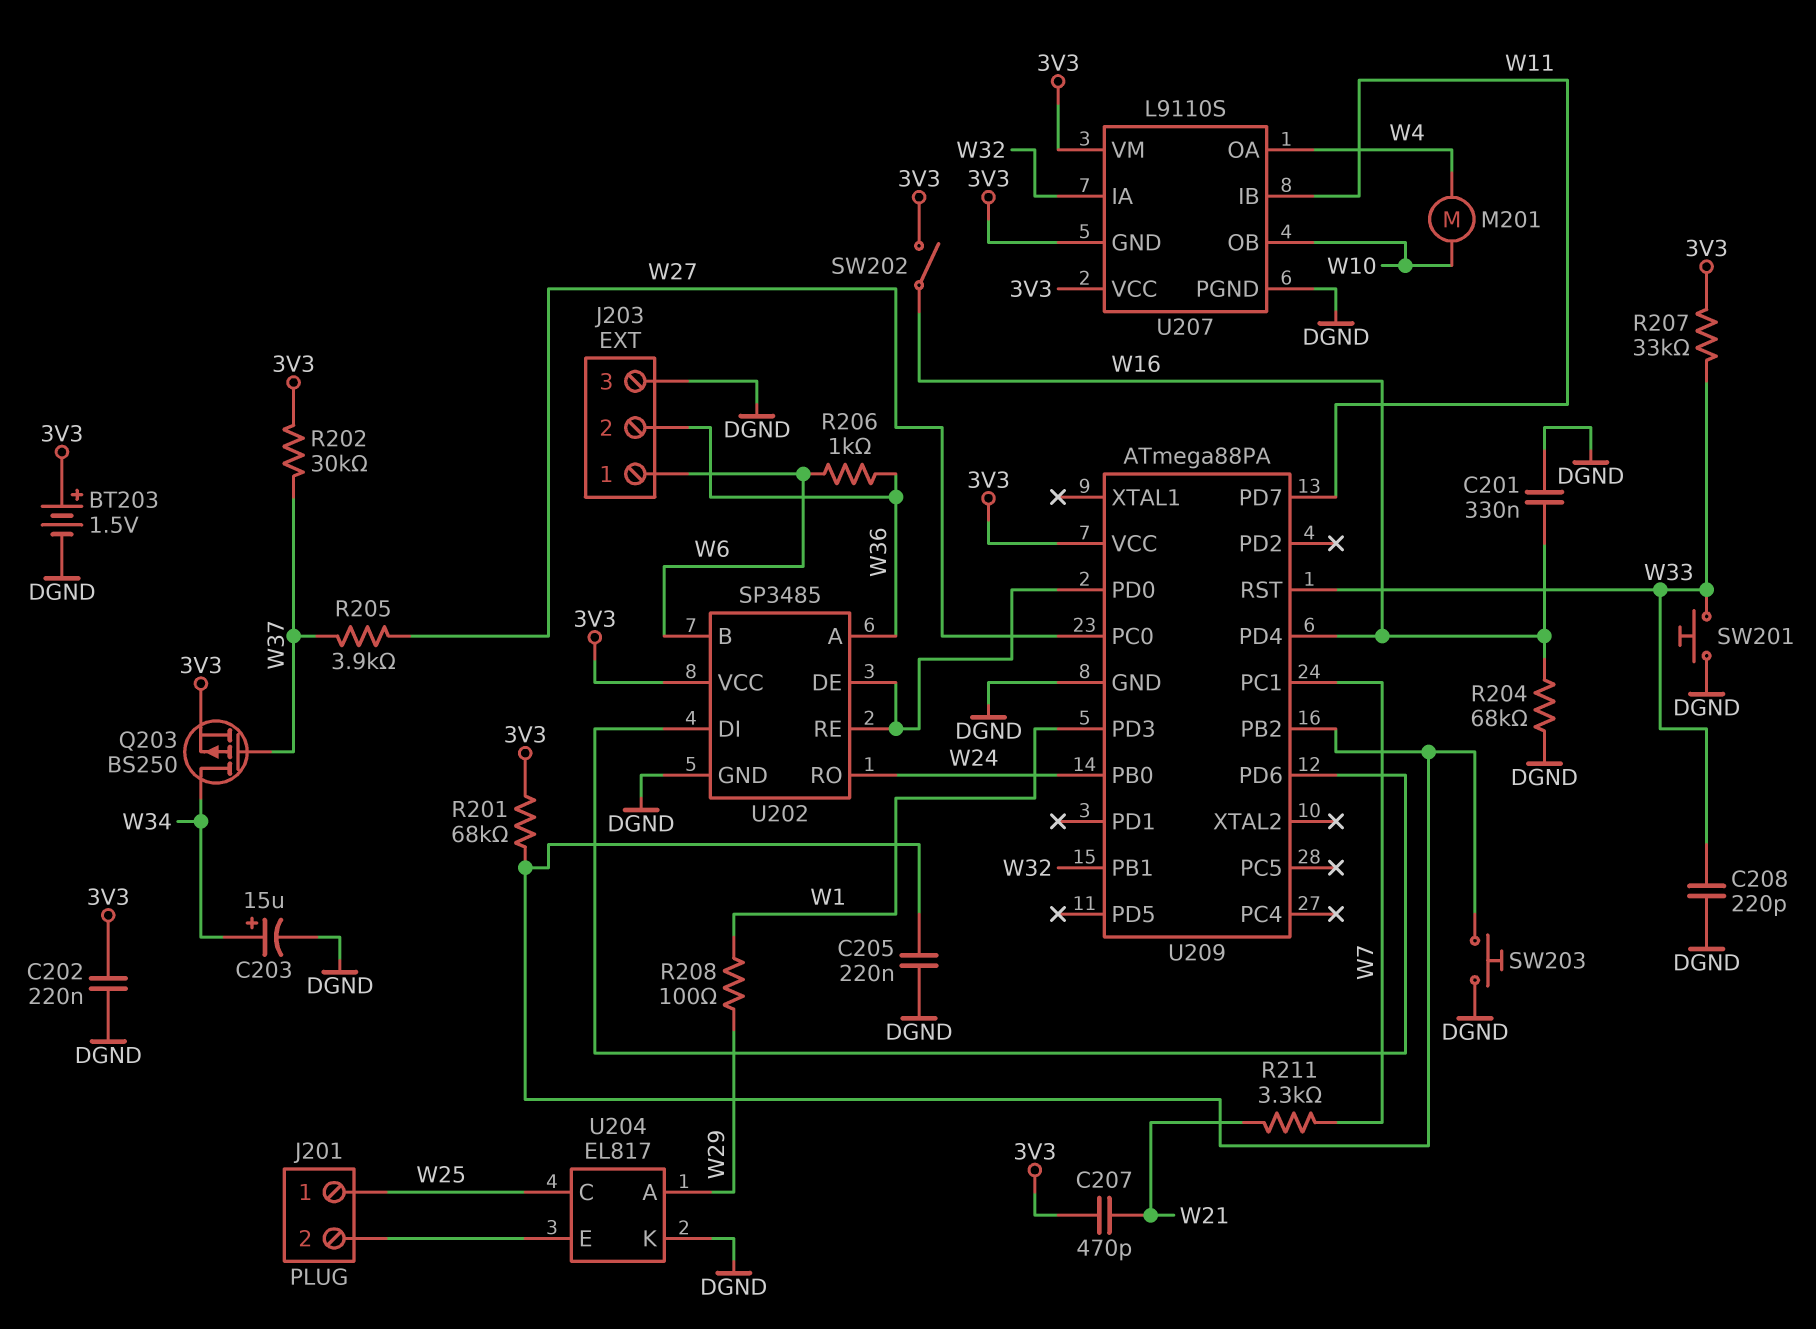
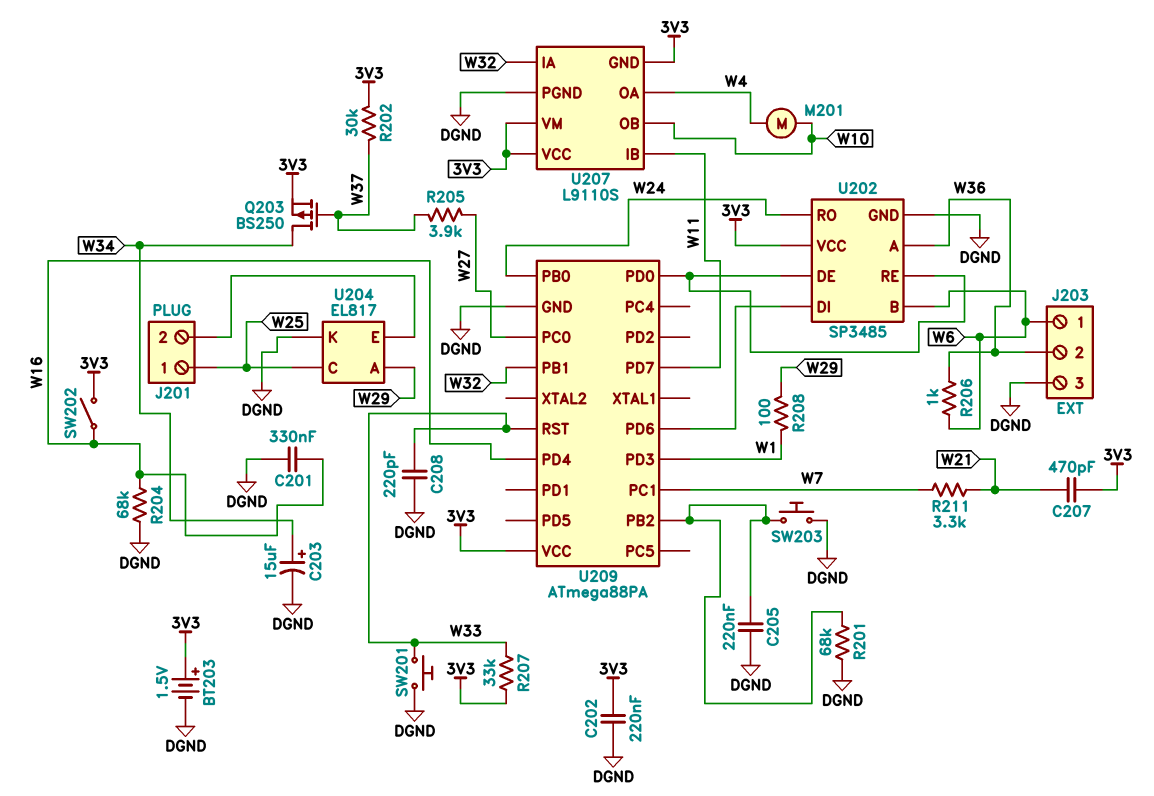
R201: 68k (3V3, U209/PB2) -> 68k (DGND, U209/PB2)

